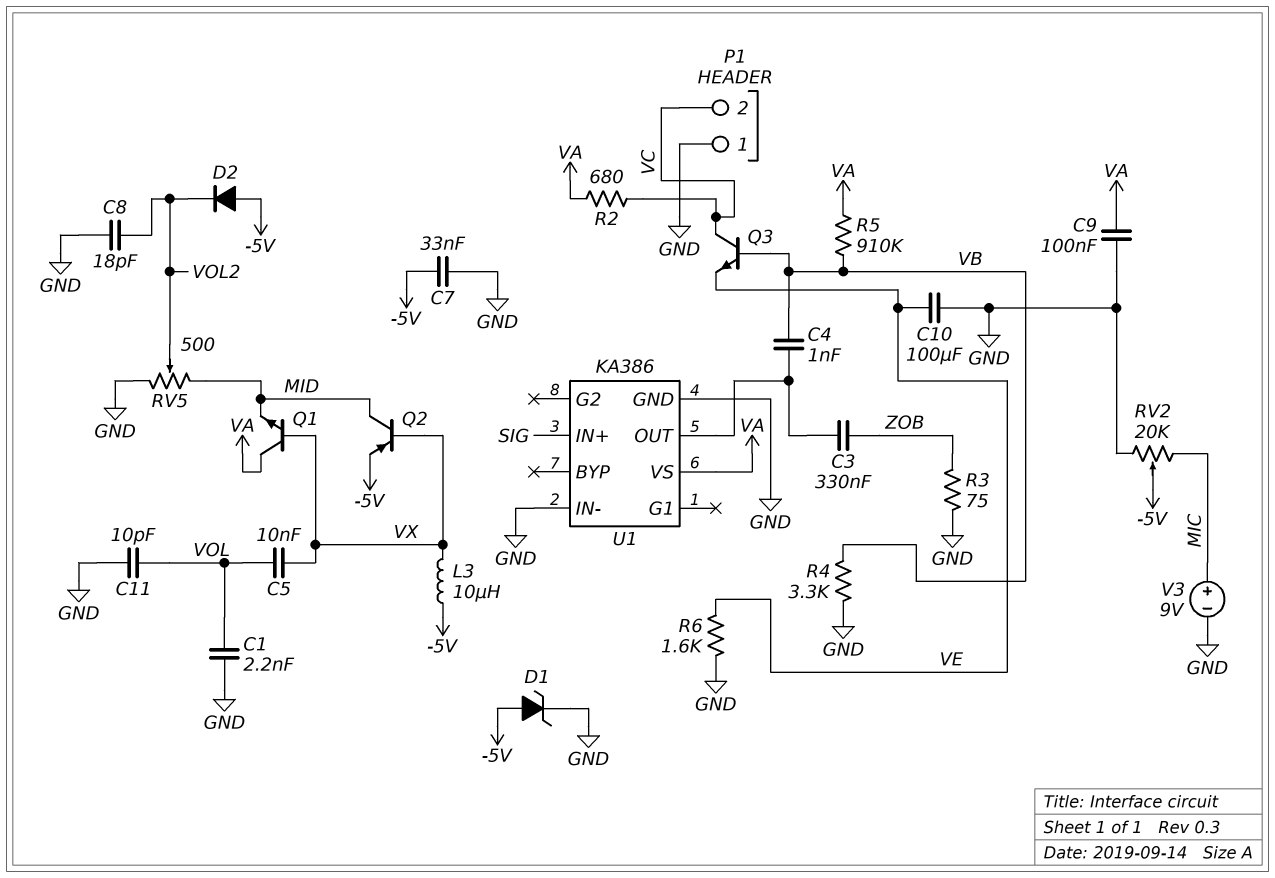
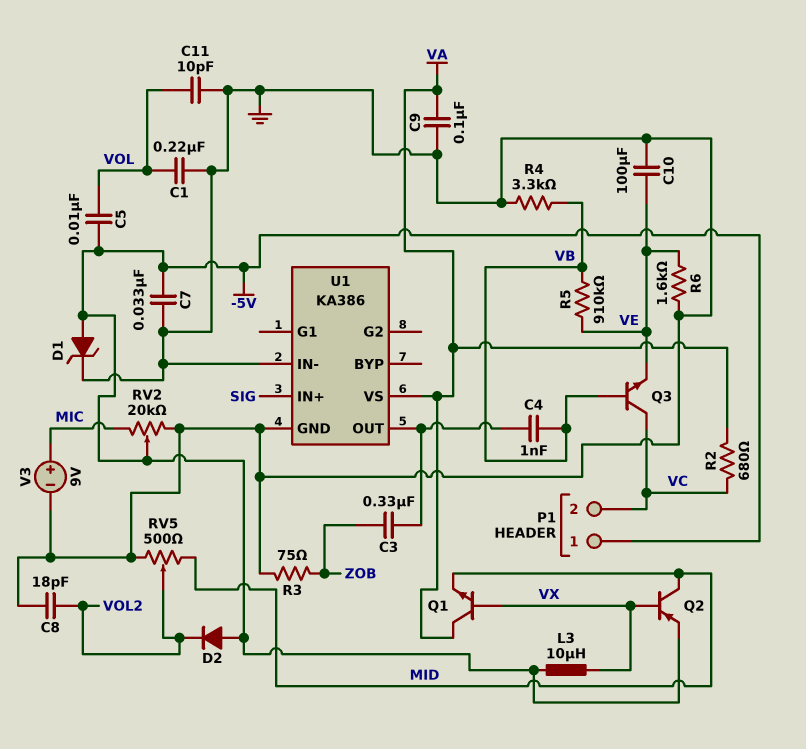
C1: 2.2nF (GND, VOL) -> 220nF (GND, VOL)
C5: 10nF (VOL, VX) -> 10nF (-5V, VOL)
P1 pin 1: GND -> -5V
R5: 910k (VA, VB) -> 910k (VB, VE)

